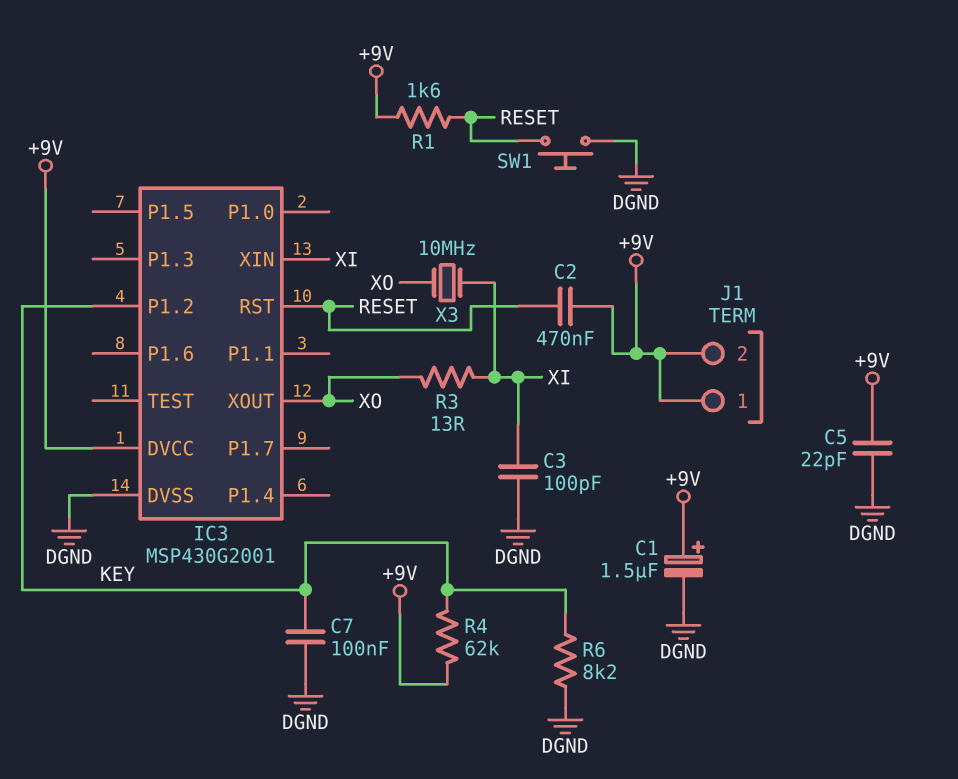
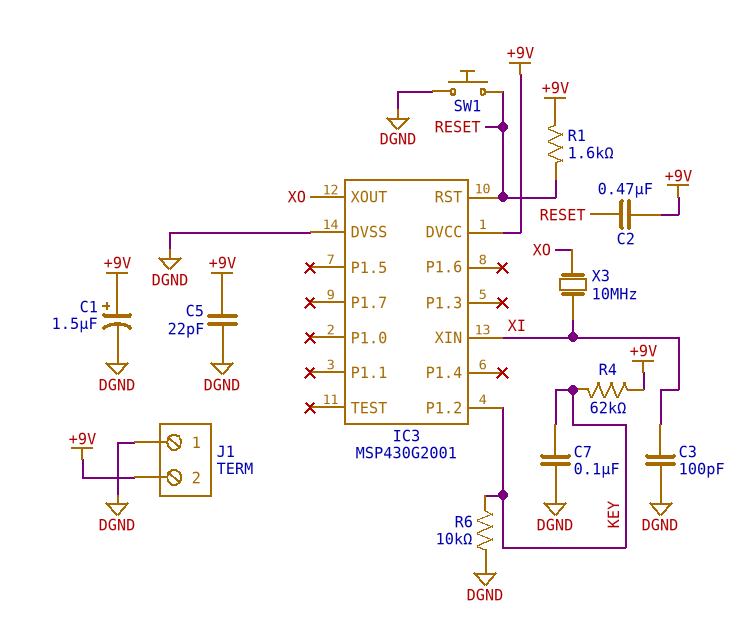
J1 pin 1: +9V -> DGND
R3: 13 (XI, XO) -> none
R6: 8.2k (DGND, KEY) -> 10k (DGND, KEY)

